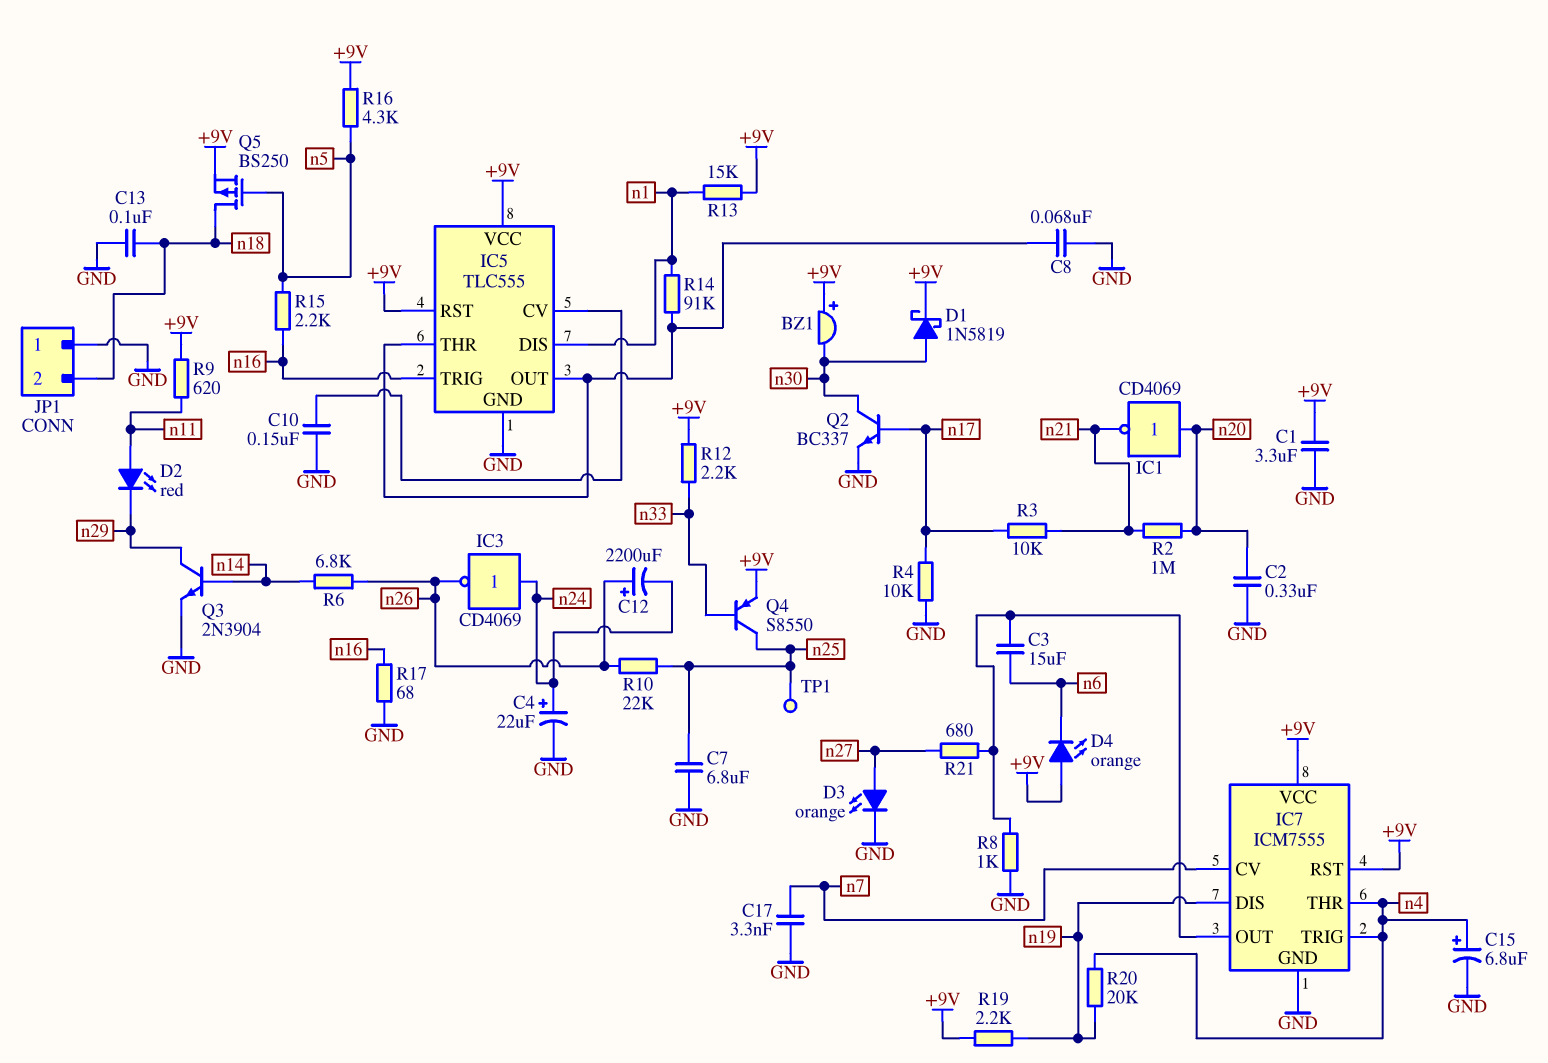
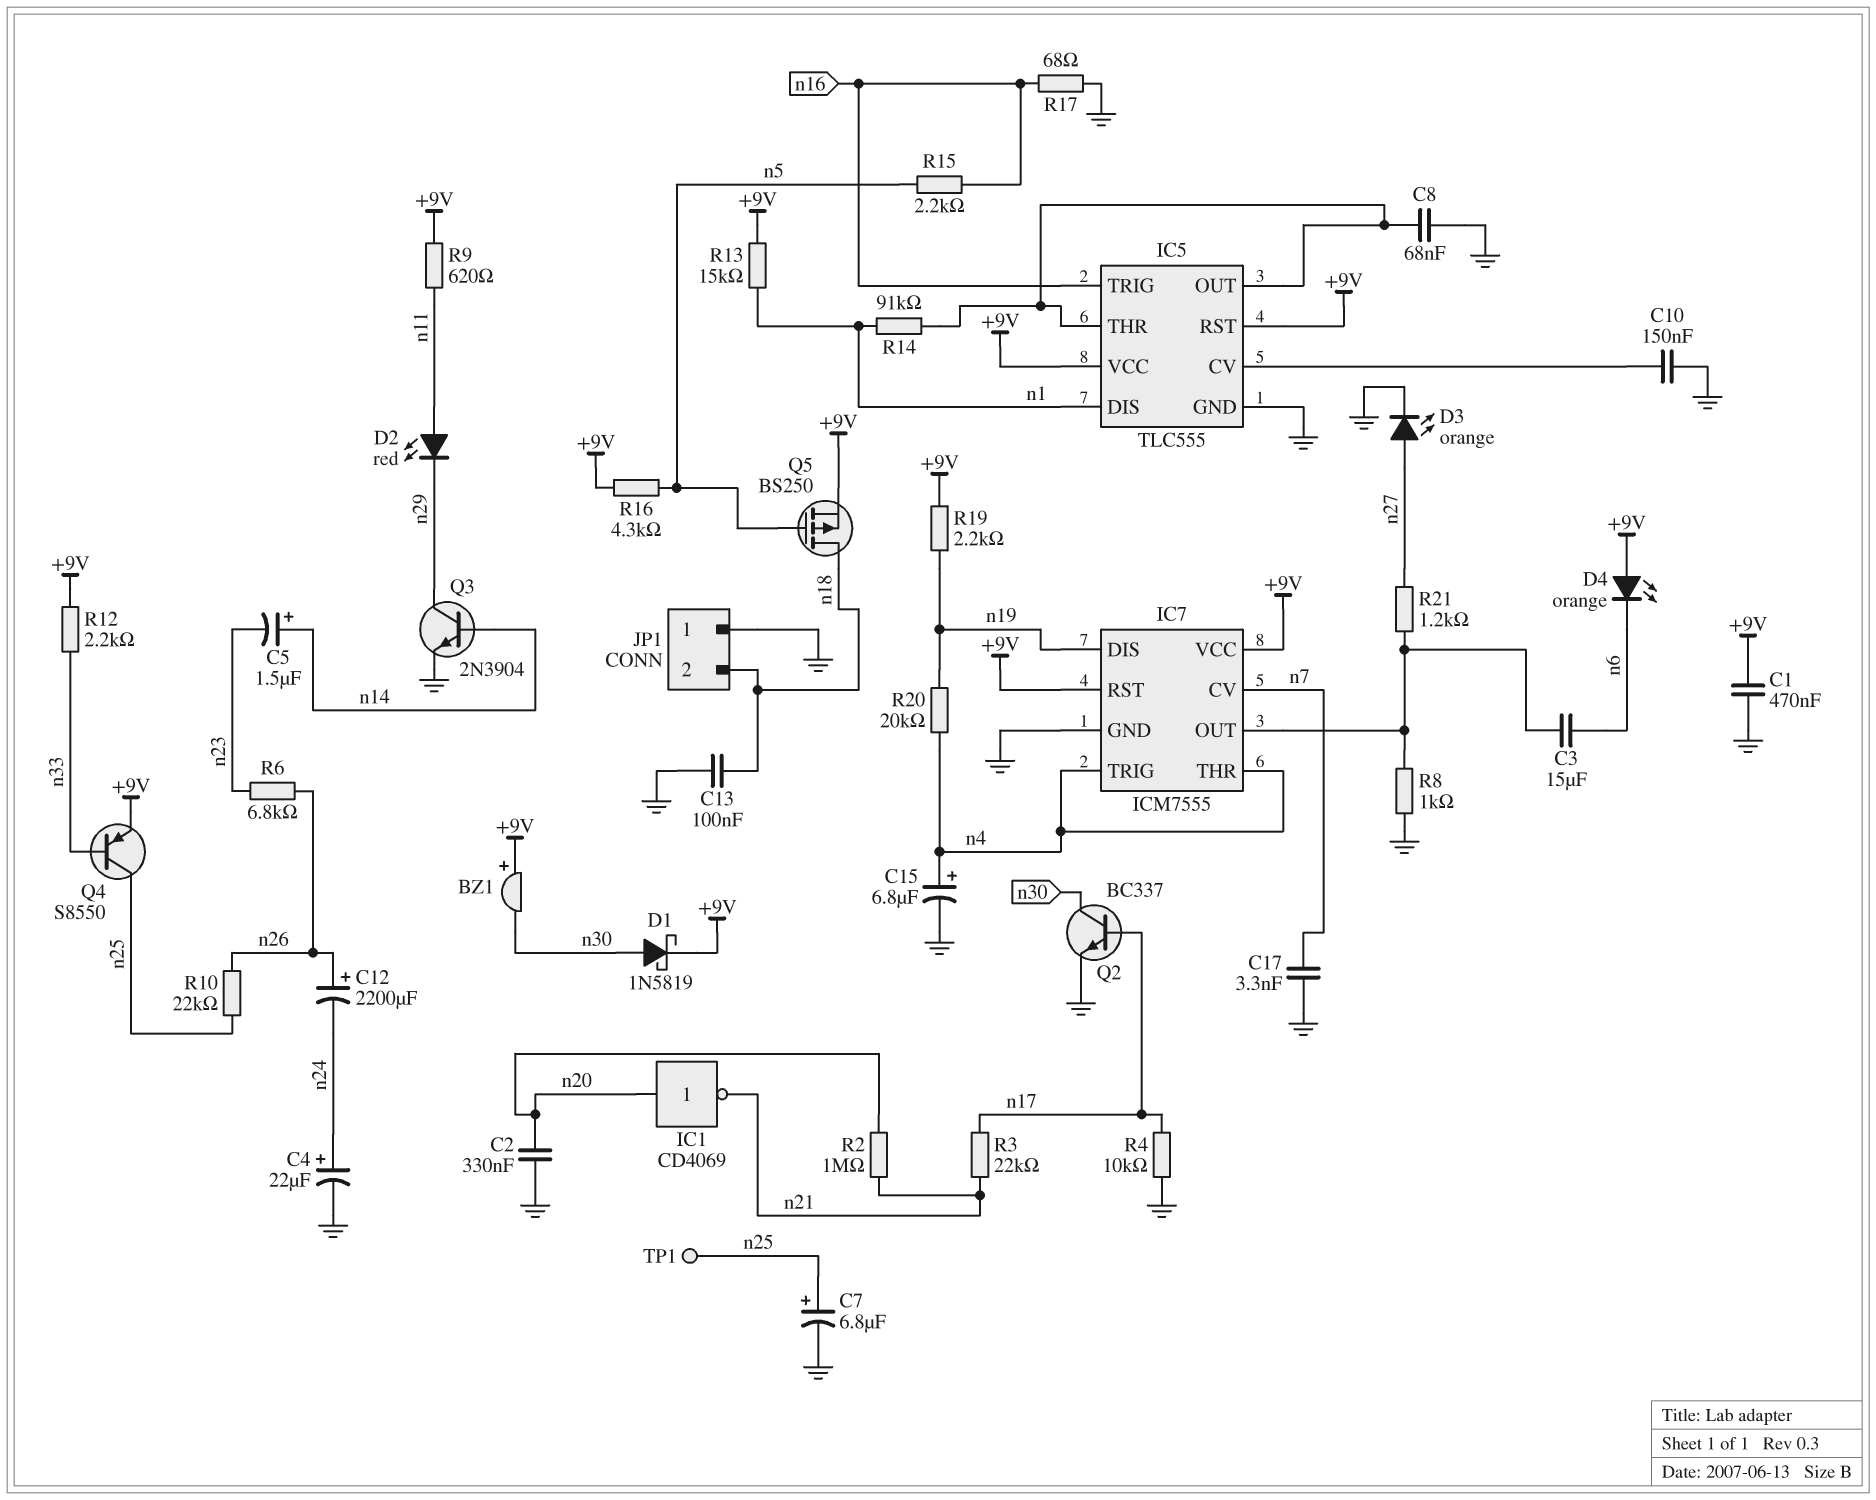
C1: 3.3uF (+9V, GND) -> 470nF (+9V, GND)
C5: none -> 1.5uF (plus n14, minus n23)
C7: 6.8uF (GND, n25) -> 6.8uF (plus n25, minus GND)
IC3: NOT CD4069 (in n24, out n26) -> none
R3: 10k (n17, n21) -> 22k (n17, n21)
R6: 6.8k (n14, n26) -> 6.8k (n23, n26)
R21: 680 (IC7/OUT, n27) -> 1.2k (IC7/OUT, n27)

